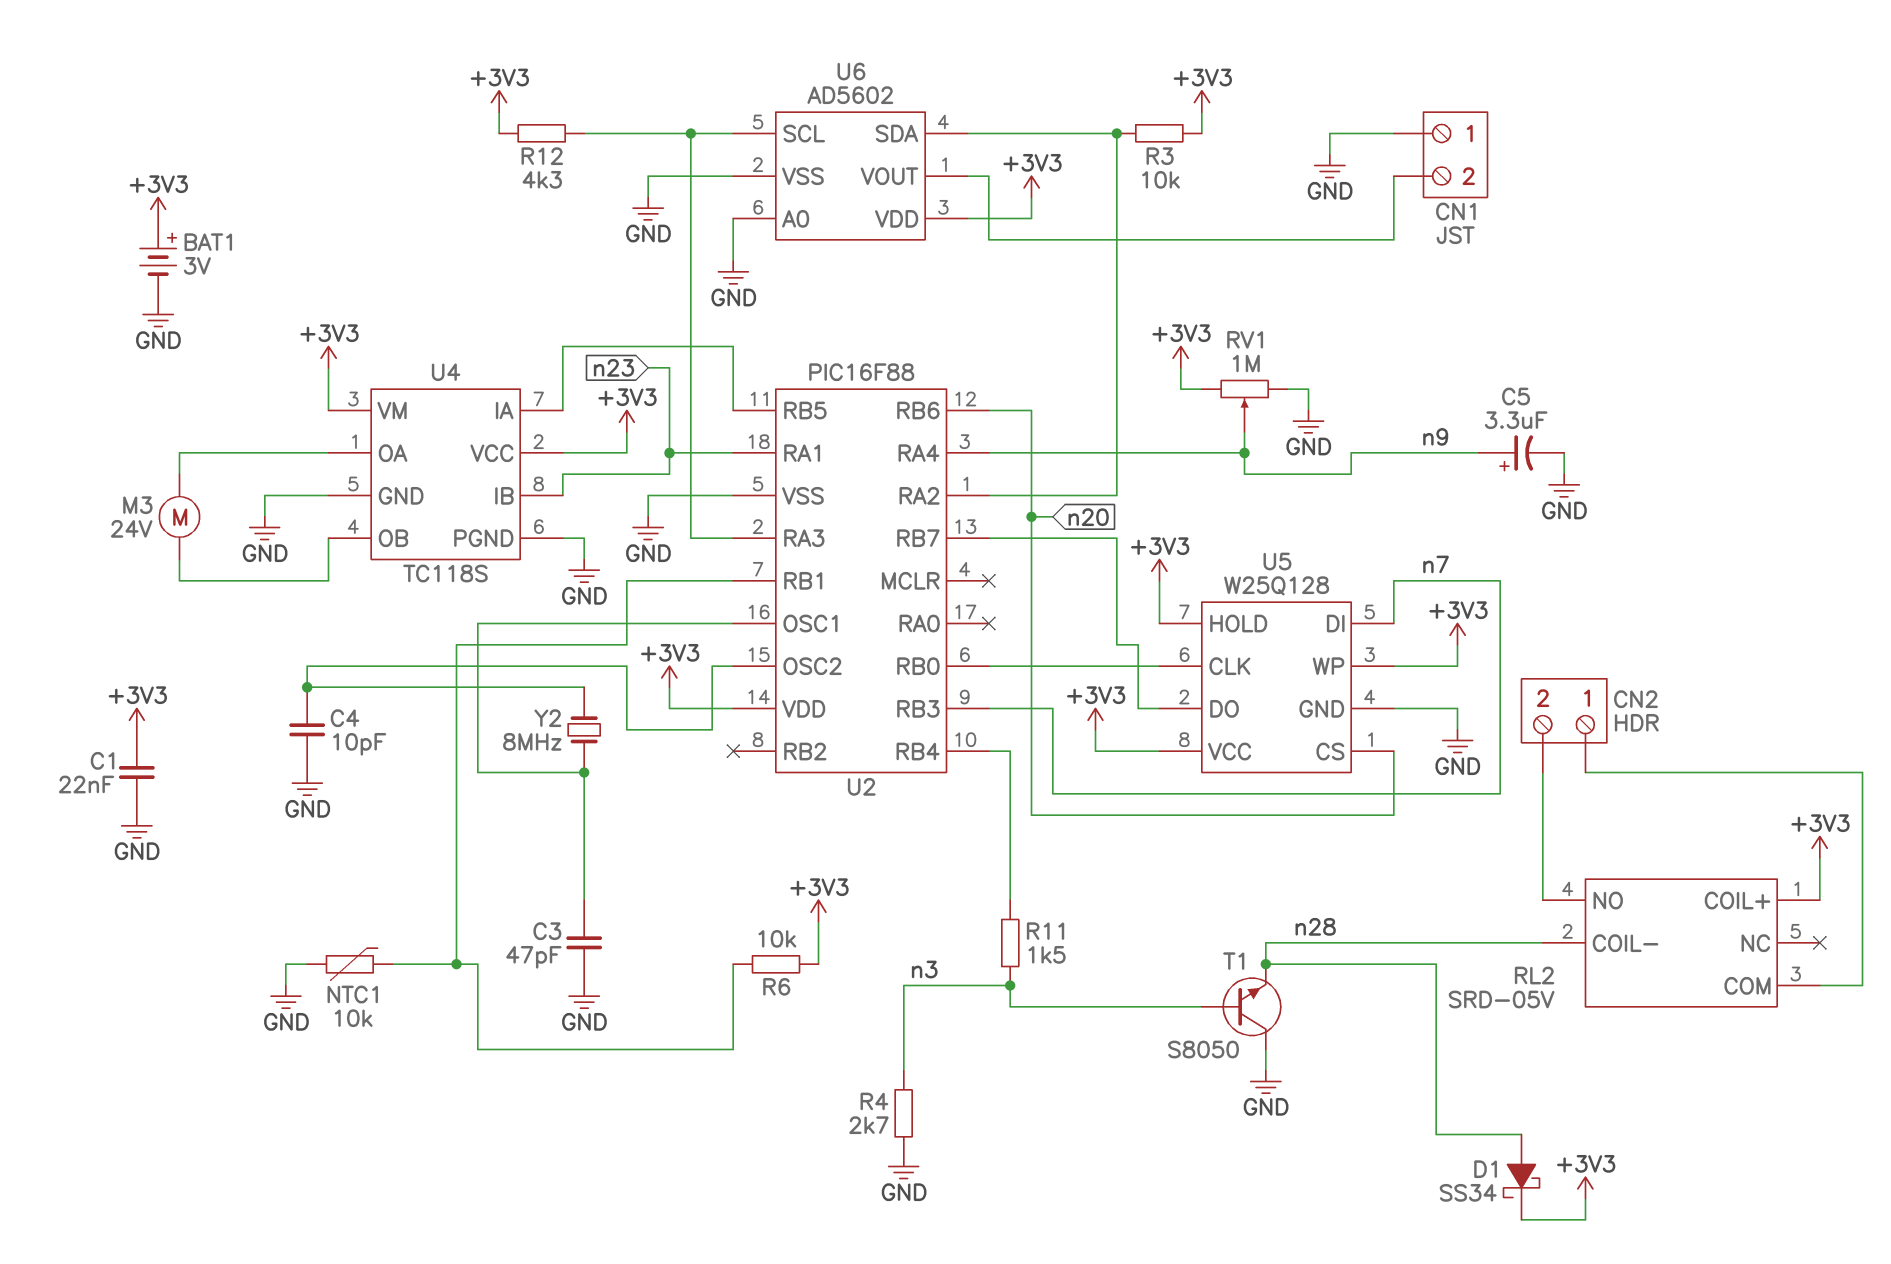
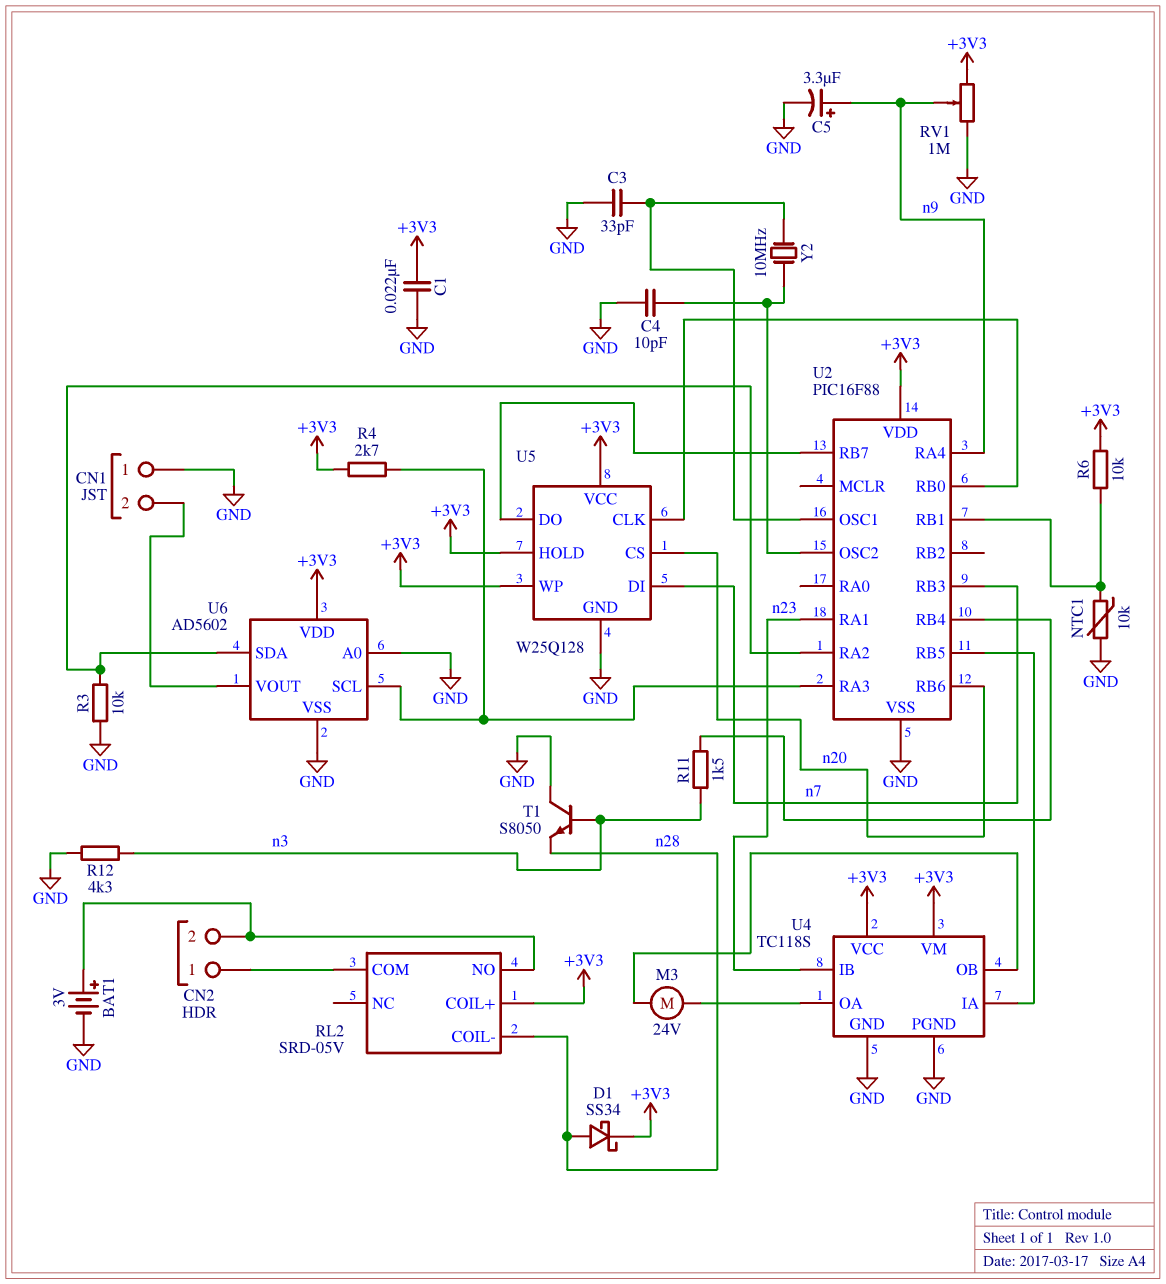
BAT1: 3V (plus +3V3, minus GND) -> 3V (plus CN2/2, minus GND)
C3: 47pF (GND, U2/OSC1) -> 33pF (GND, U2/OSC1)
R3: 10k (+3V3, U2/RA2) -> 10k (GND, U2/RA2)
R4: 2.7k (GND, n3) -> 2.7k (+3V3, U2/RA3)
R12: 4.3k (+3V3, U2/RA3) -> 4.3k (GND, n3)
Y2: 8MHz (U2/OSC1, U2/OSC2) -> 10MHz (U2/OSC1, U2/OSC2)

